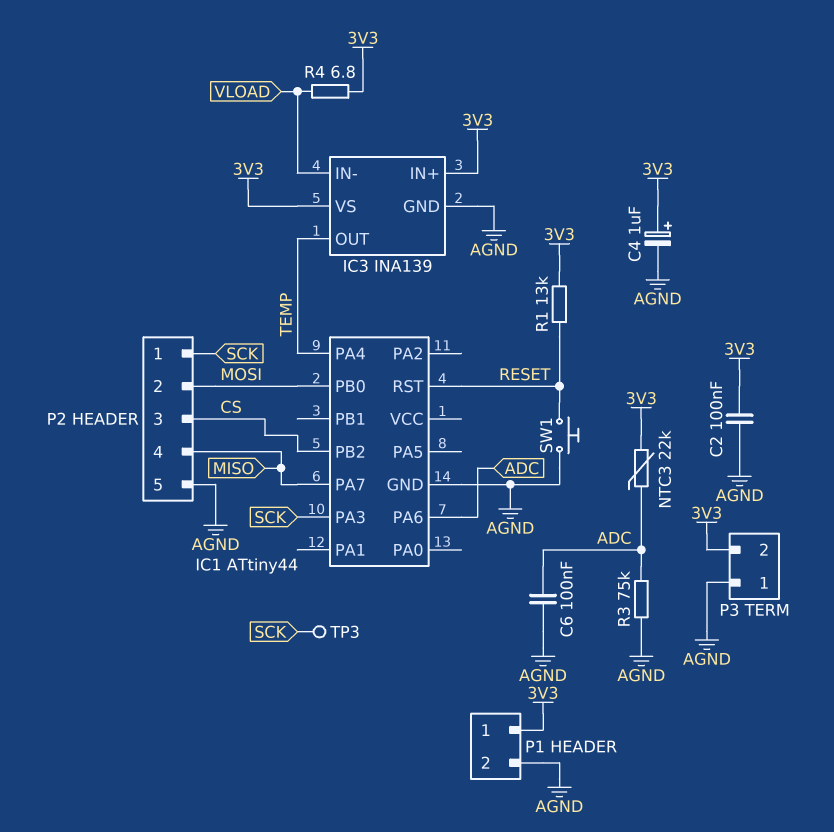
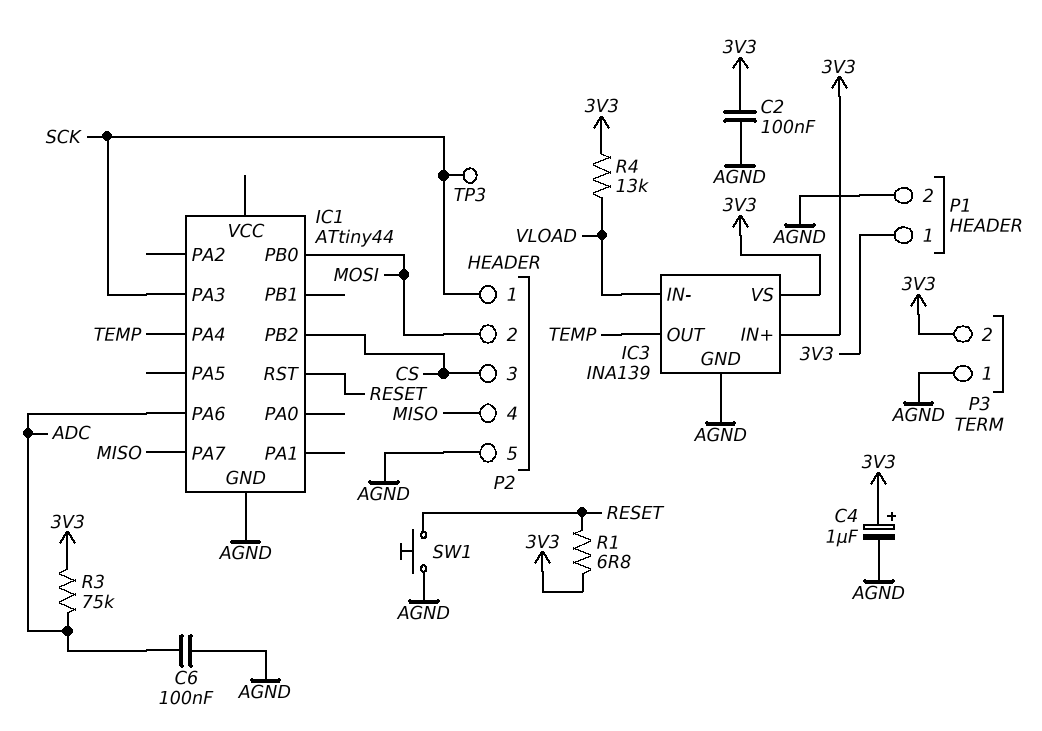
NTC3: 22k (3V3, ADC) -> none
R1: 13k (3V3, RESET) -> 6.8 (3V3, RESET)
R3: 75k (ADC, AGND) -> 75k (3V3, ADC)
R4: 6.8 (3V3, VLOAD) -> 13k (3V3, VLOAD)

